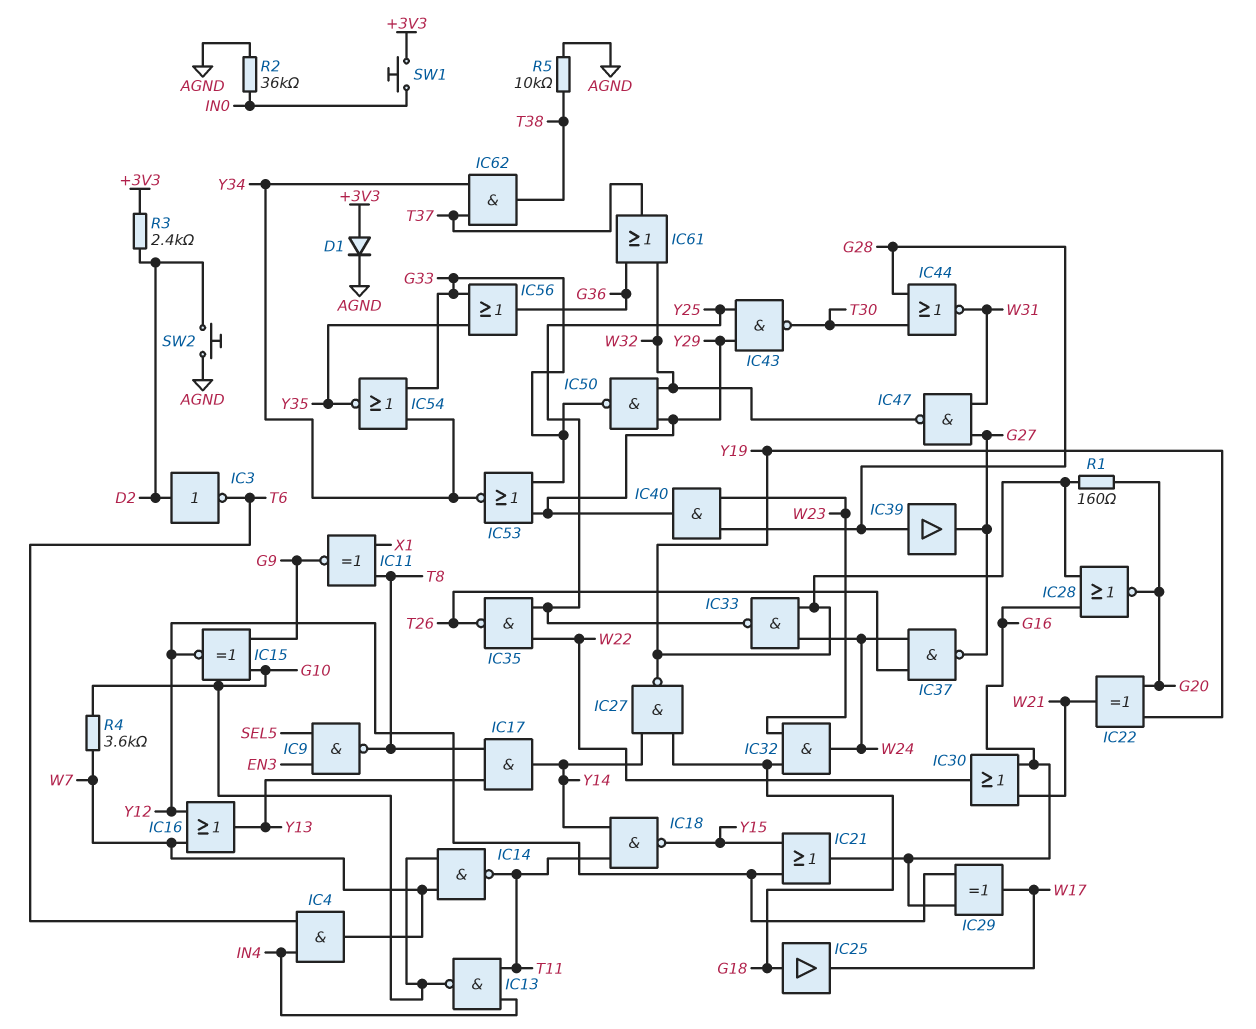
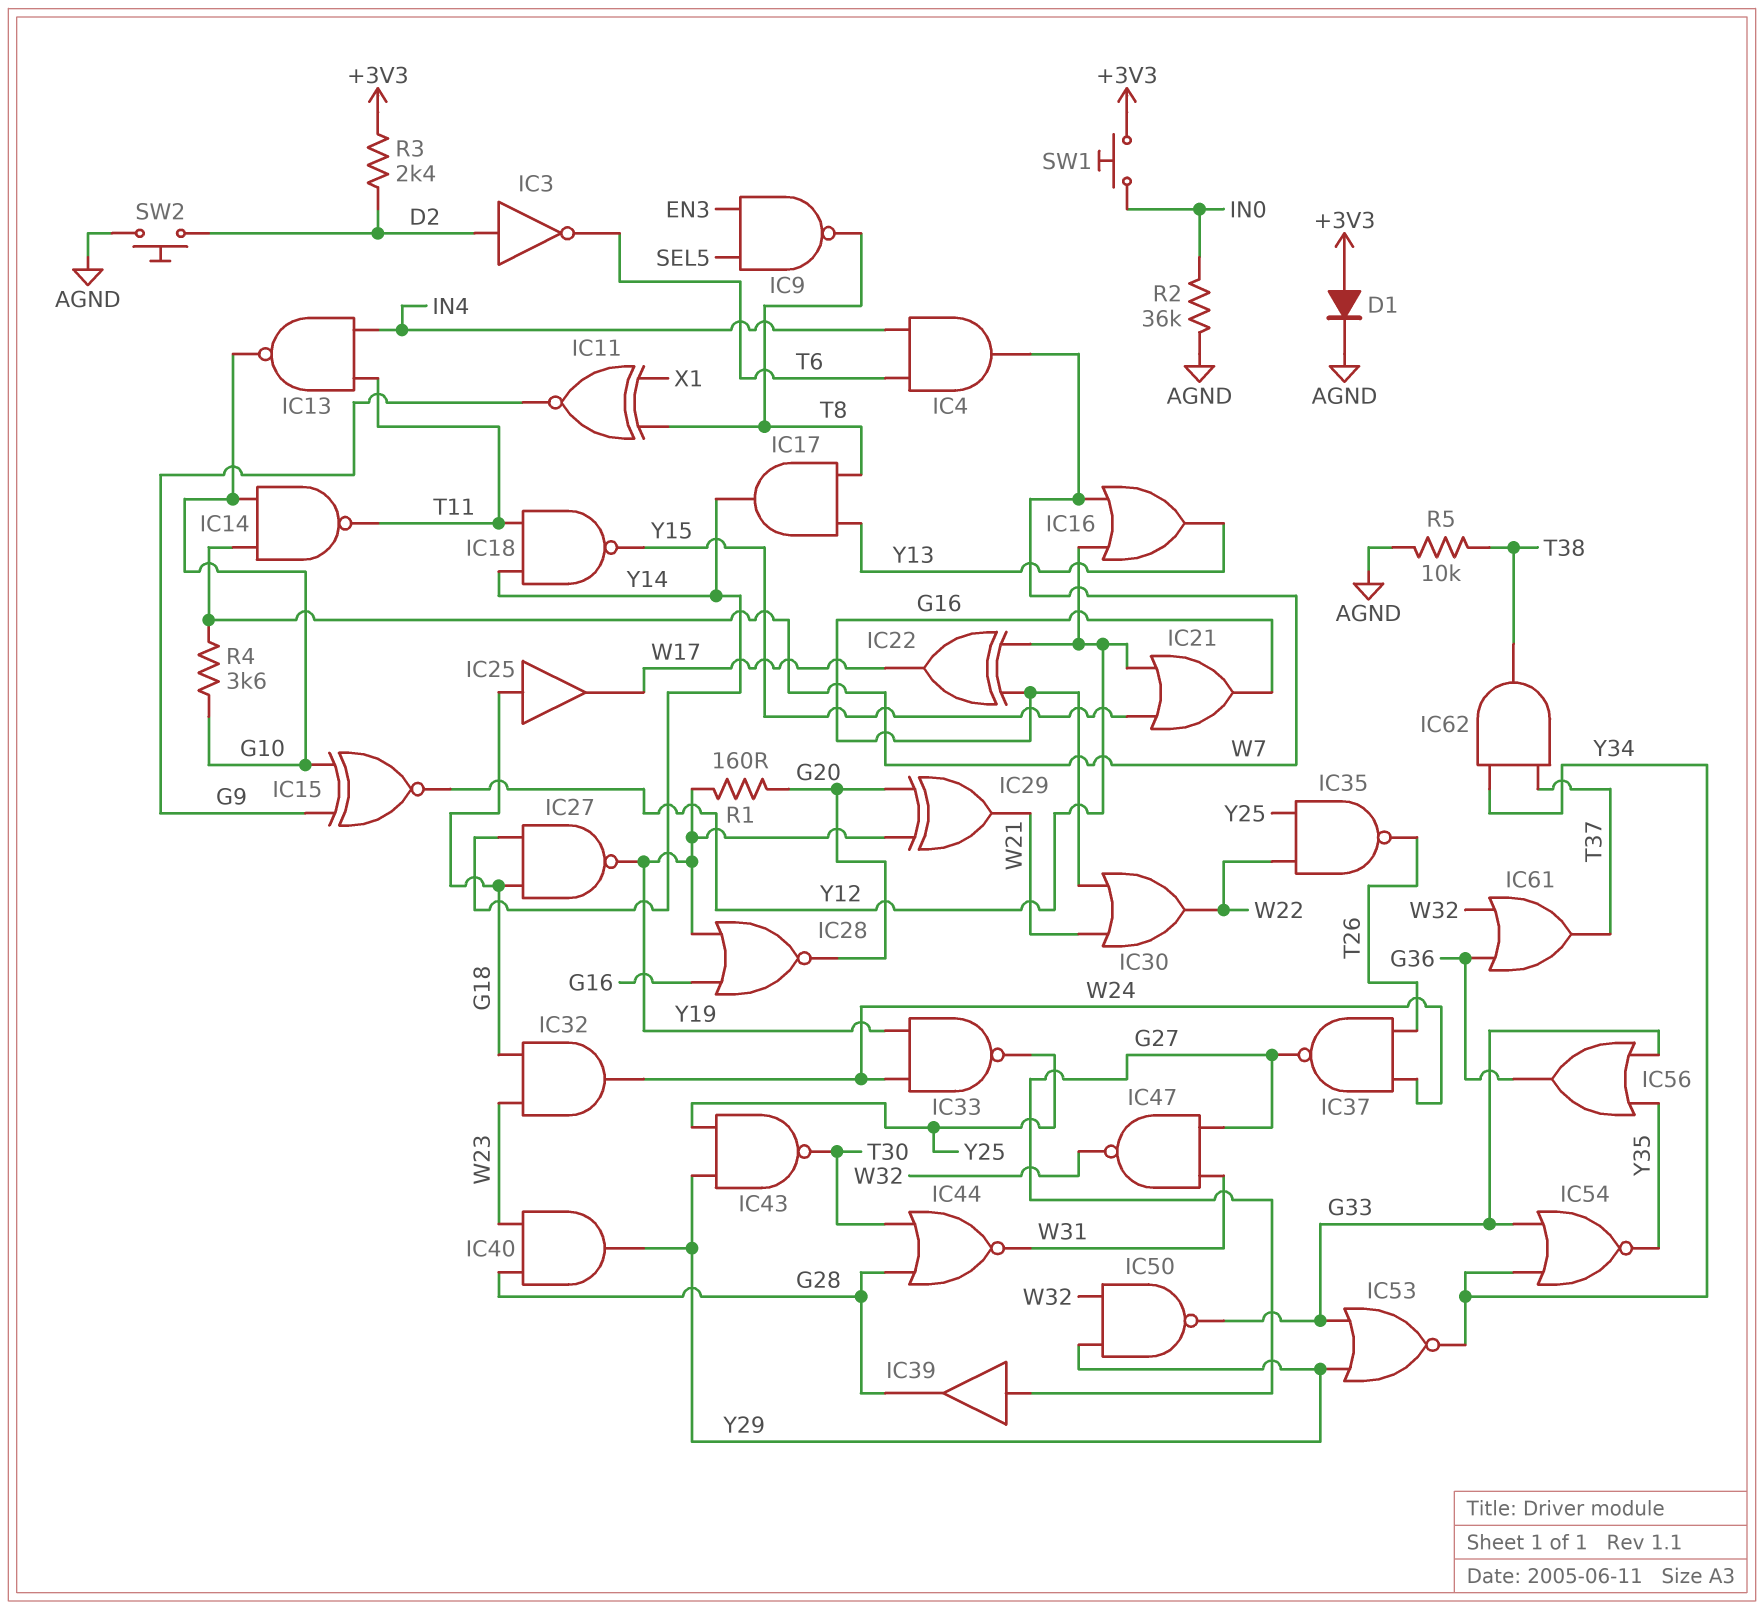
IC22: XOR (in G20, in Y19, out W21) -> XOR (in G16, in Y12, out W17)
IC29: XOR (in G16, in Y12, out W17) -> XOR (in G20, in Y19, out W21)
IC39: buffer (in G28, out G27) -> buffer (in G27, out G28)

